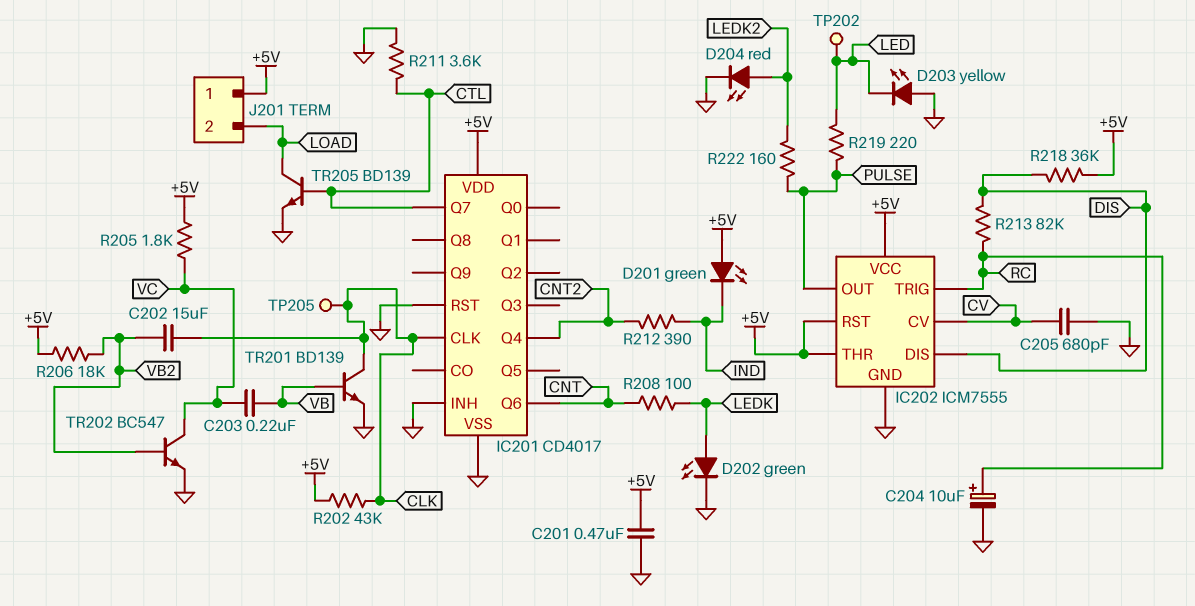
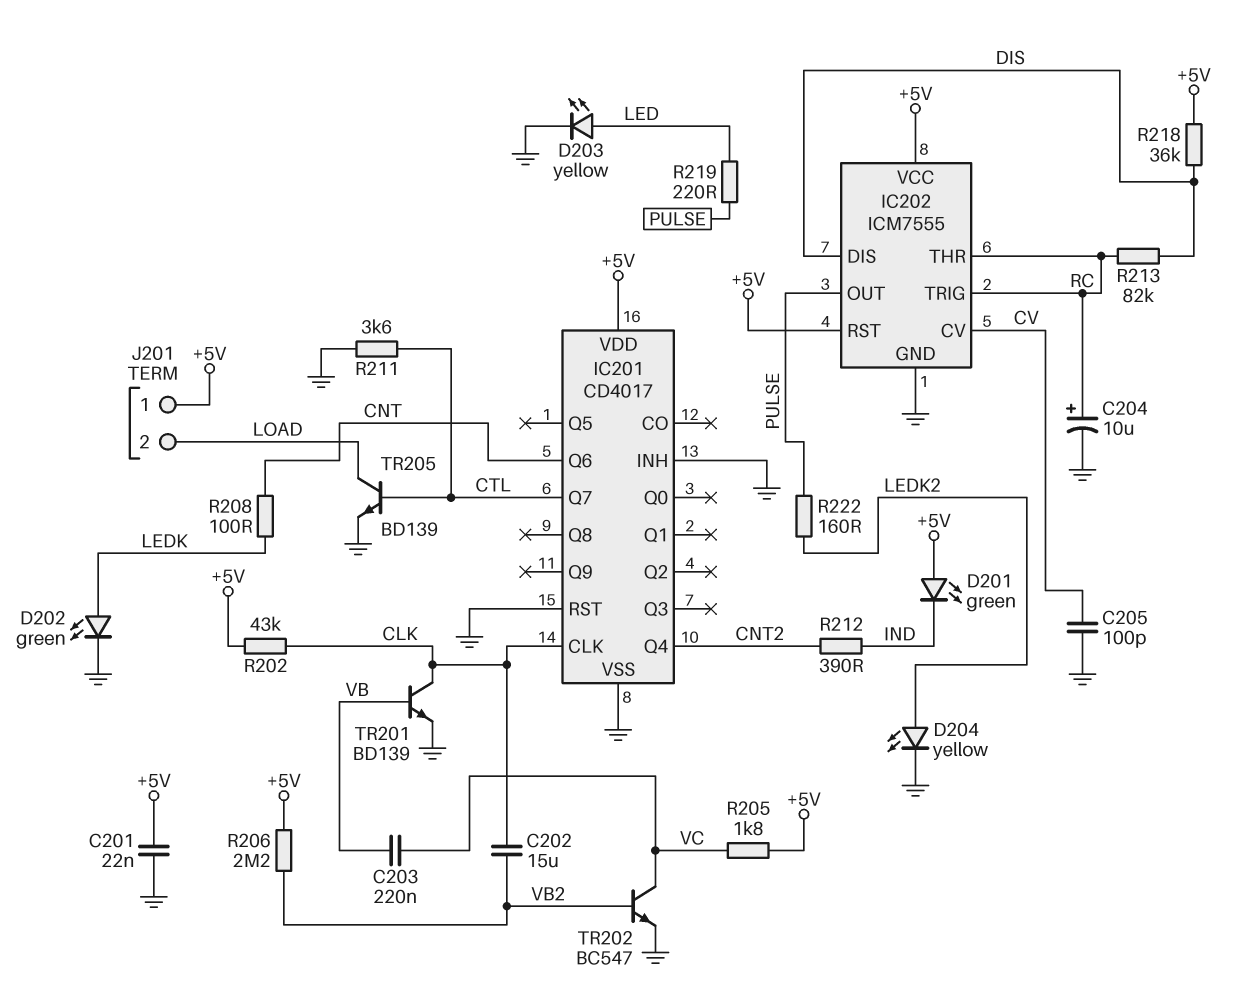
C201: 470nF (+5V, GND) -> 22nF (+5V, GND)
C205: 680pF (CV, GND) -> 100pF (CV, GND)
D203: LED yellow (A GND, K LED) -> LED yellow (A LED, K GND)
D204: LED red (A LEDK2, K GND) -> LED yellow (A LEDK2, K GND)
IC202 pin THR: +5V -> RC
R206: 18k (+5V, VB2) -> 2.2M (+5V, VB2)
TP202: test point (LED) -> none
TP205: test point (CLK) -> none

